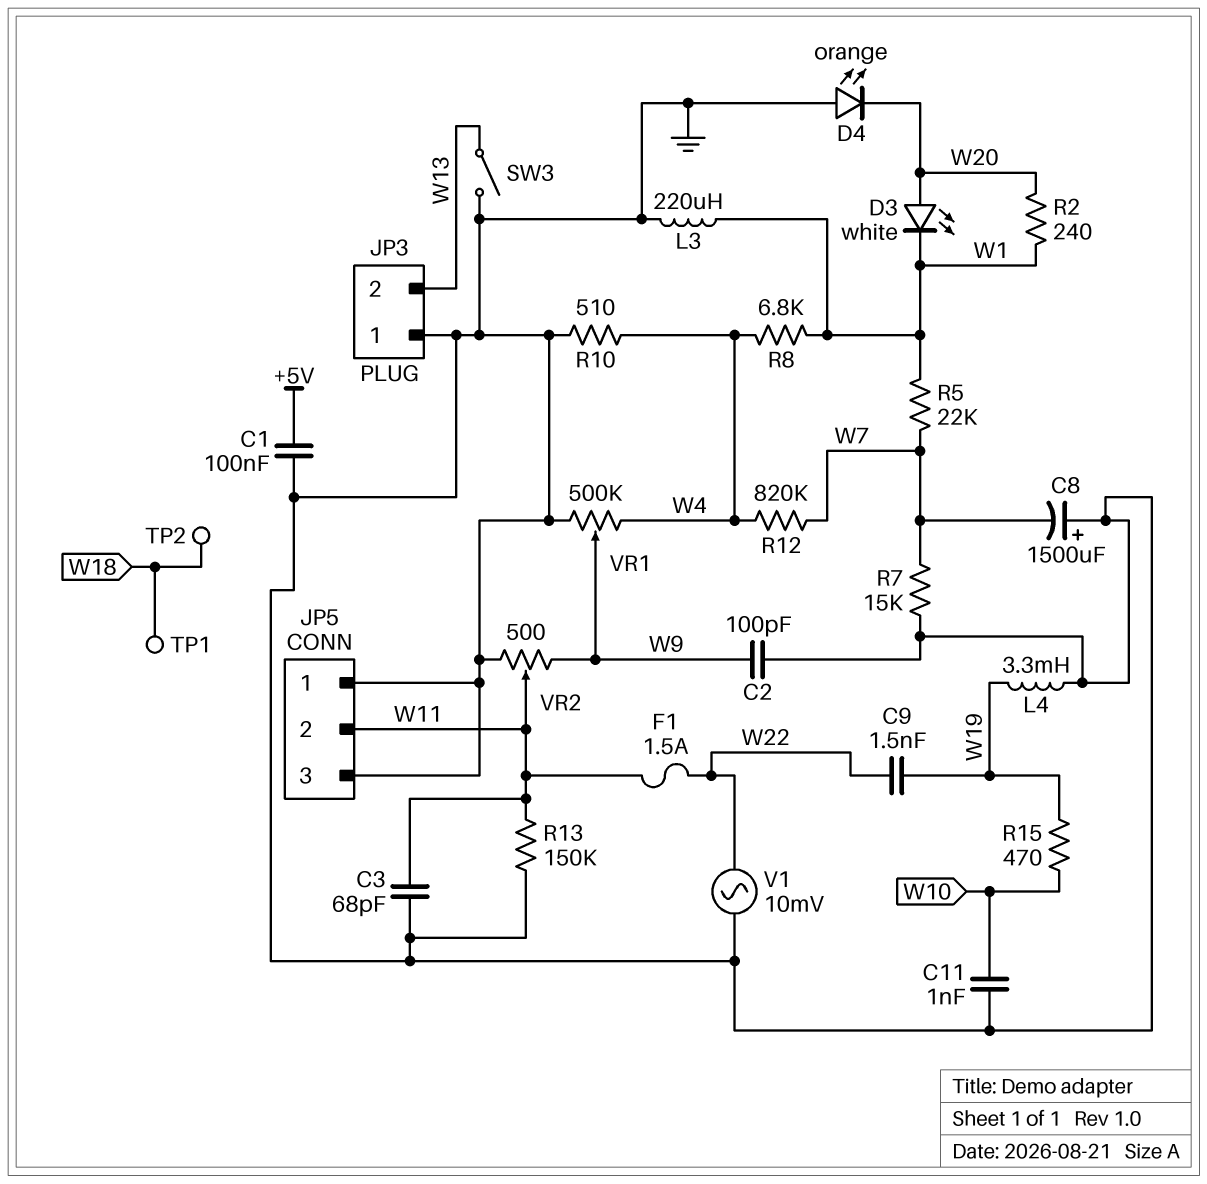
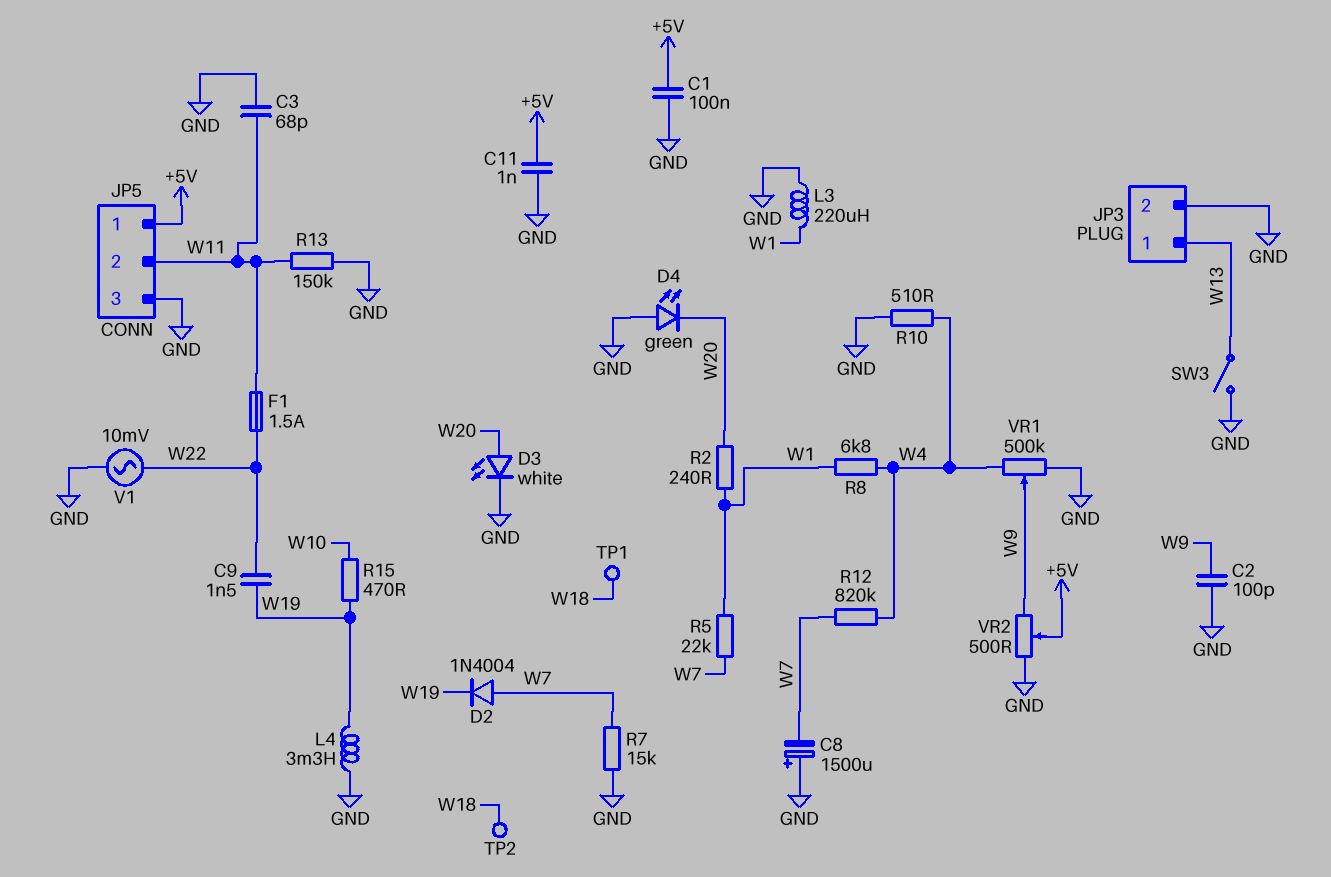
C11: 1nF (GND, W10) -> 1nF (+5V, GND)
D2: none -> diode 1N4004 (A W7, K W19)
D3: LED white (A W20, K W1) -> LED white (A W20, K GND)
D4: LED orange (A GND, K W20) -> LED green (A GND, K W20)
JP3 pin 1: GND -> W13
JP3 pin 2: W13 -> GND
JP5 pin 1: GND -> +5V
VR2: 500 (GND, W9, wiper W11) -> 500 (GND, W9, wiper +5V)

